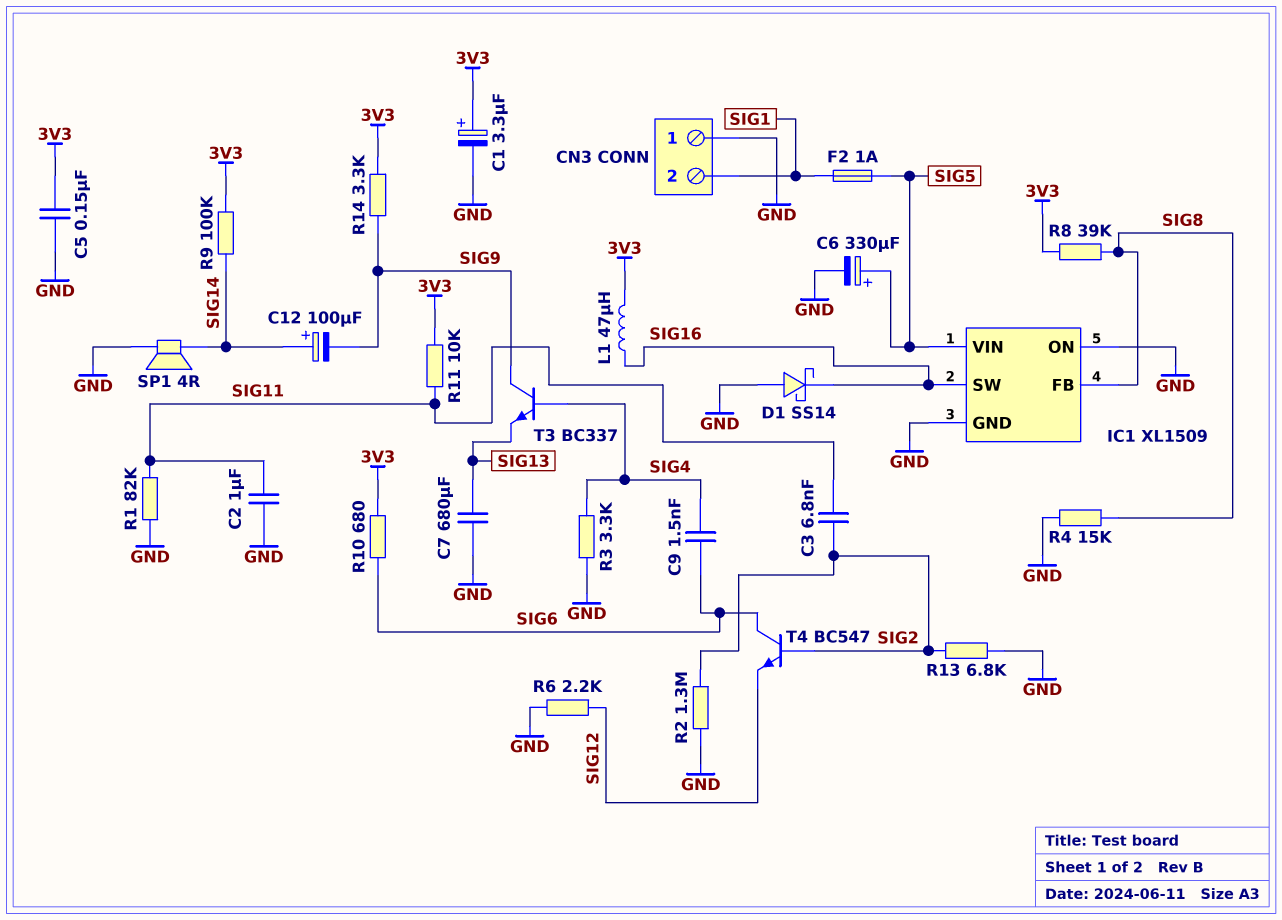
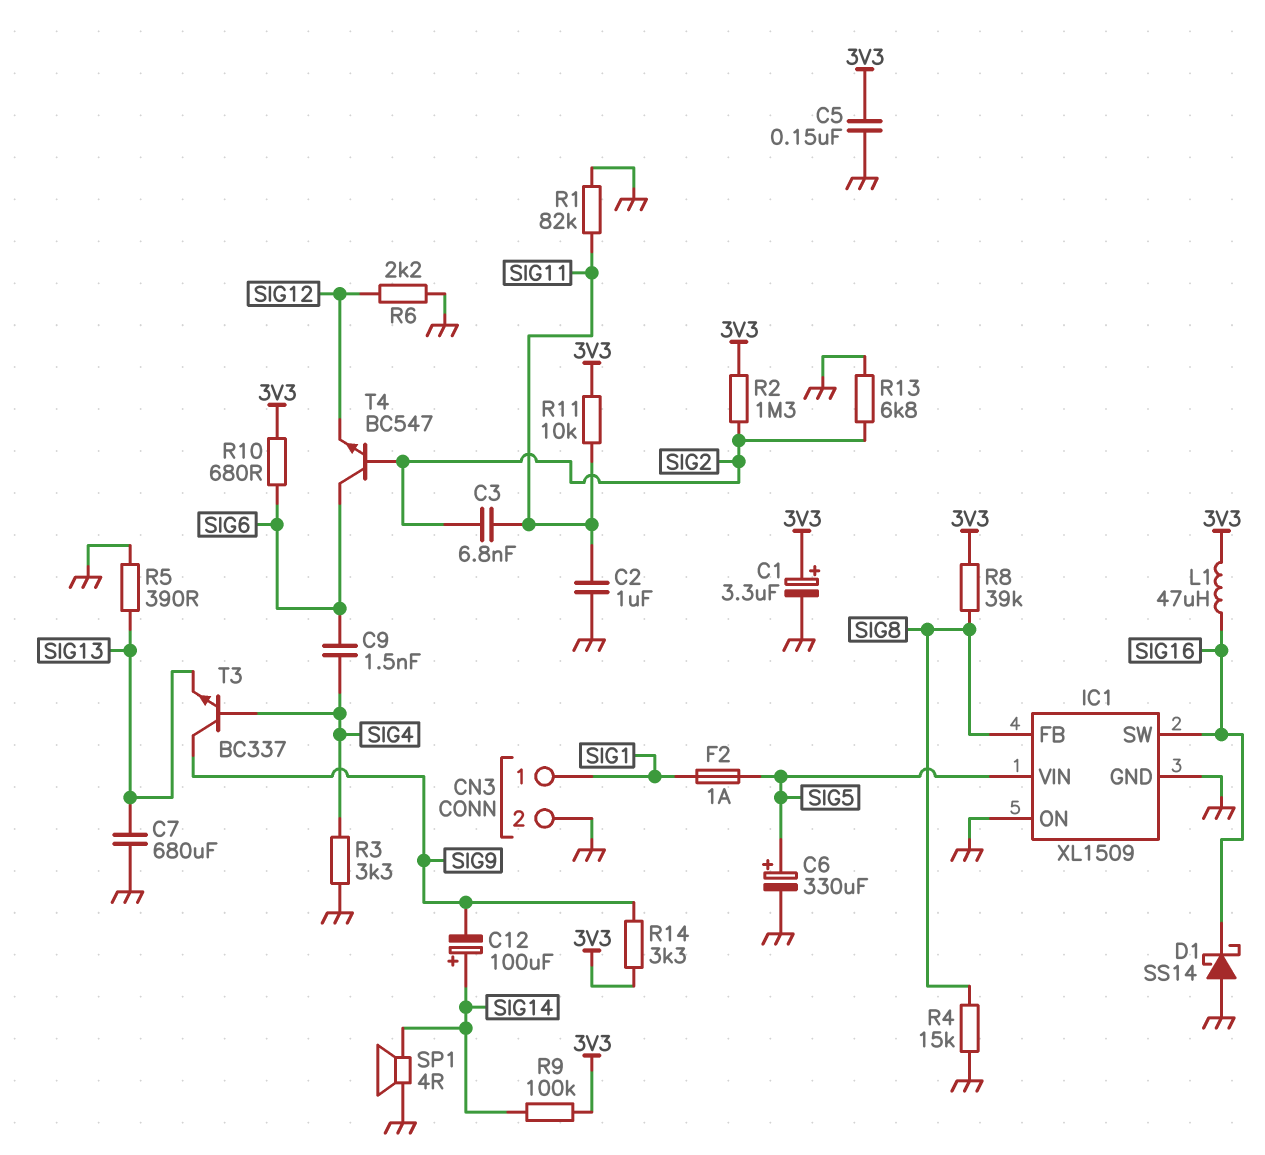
CN3 pin 1: GND -> SIG1
CN3 pin 2: SIG1 -> GND
R2: 1.3M (GND, SIG2) -> 1.3M (3V3, SIG2)
R5: none -> 390 (GND, SIG13)

